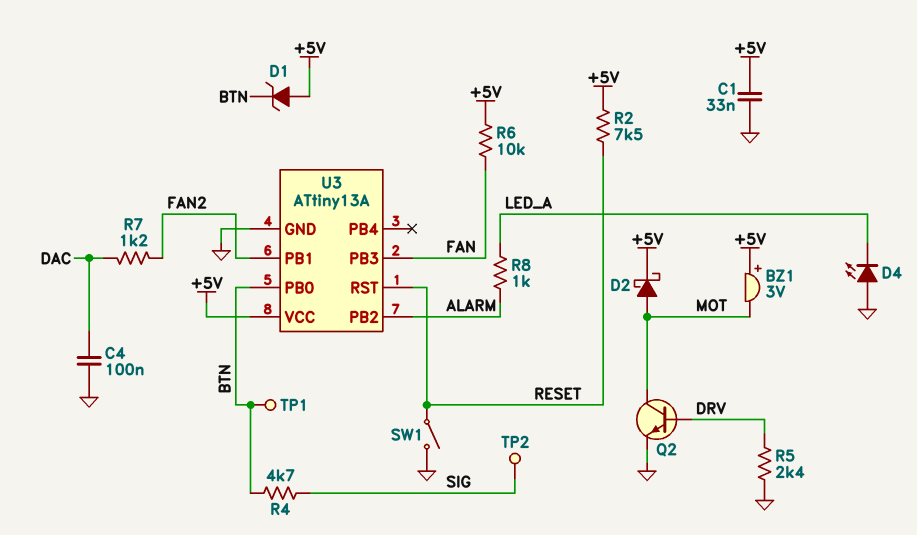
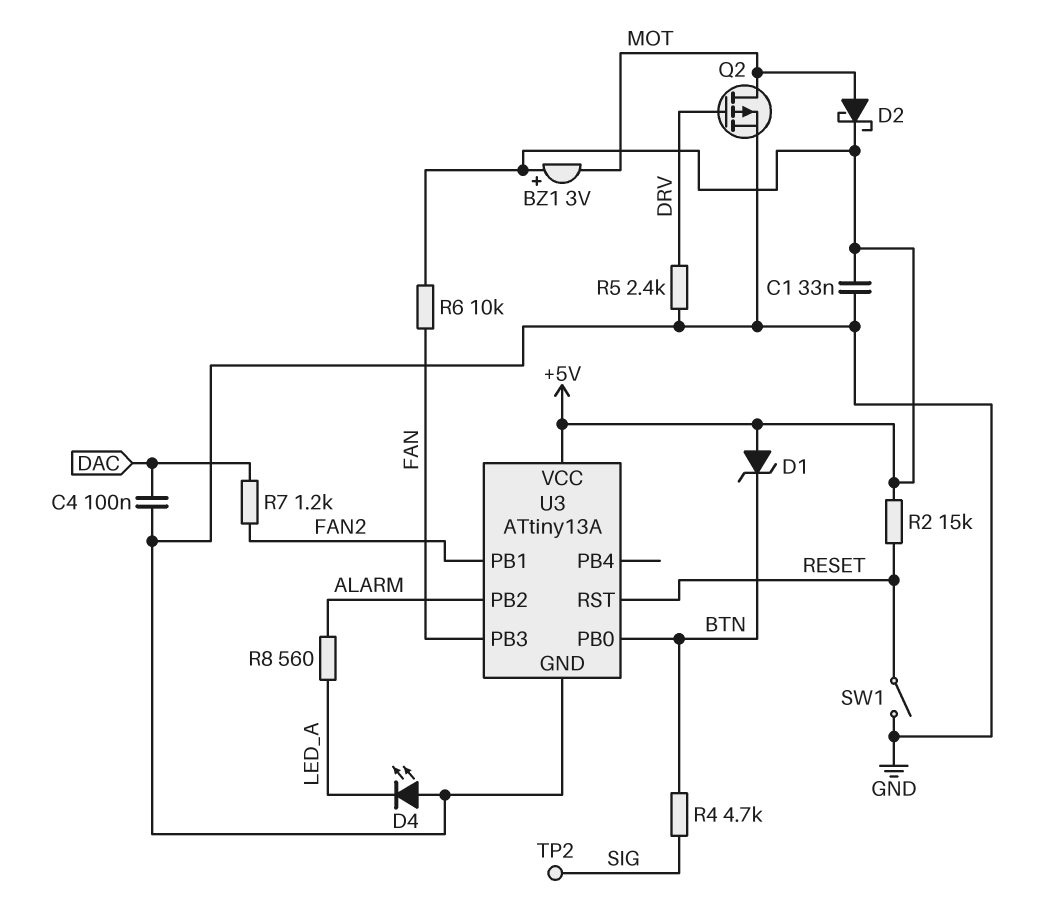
Q2: NPN (B DRV, C MOT, E GND) -> PMOS (G DRV, D MOT, S GND)
R2: 7.5k (+5V, RESET) -> 15k (+5V, RESET)
R8: 1k (ALARM, LED_A) -> 560 (ALARM, LED_A)
TP1: test point (BTN) -> none

